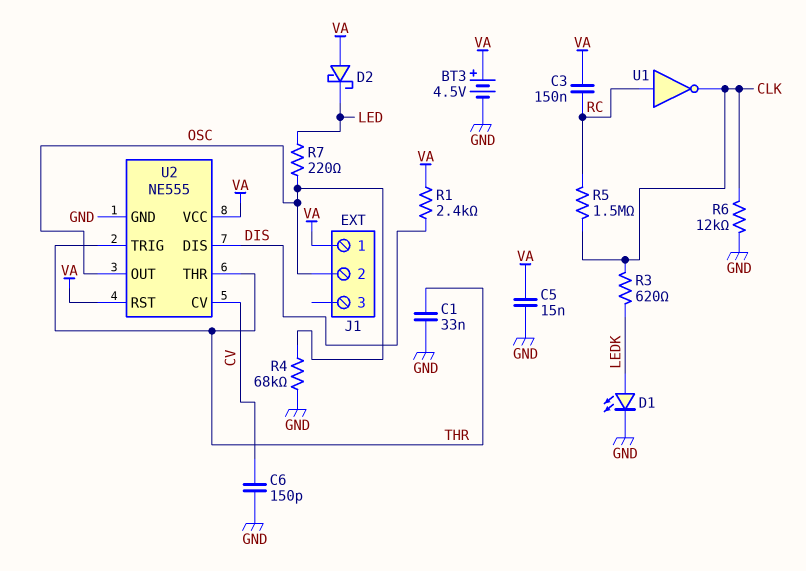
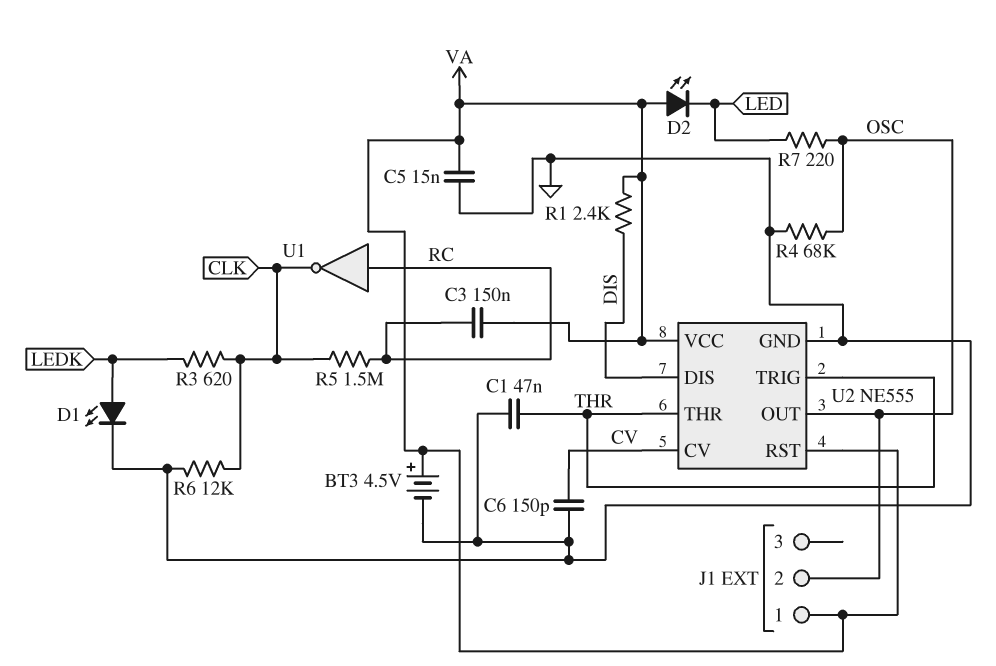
C1: 33nF (GND, THR) -> 47nF (GND, THR)
D2: schottky (A VA, K LED) -> LED (A VA, K LED)

